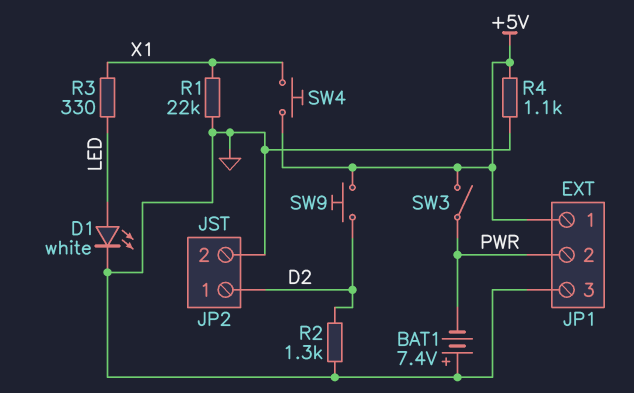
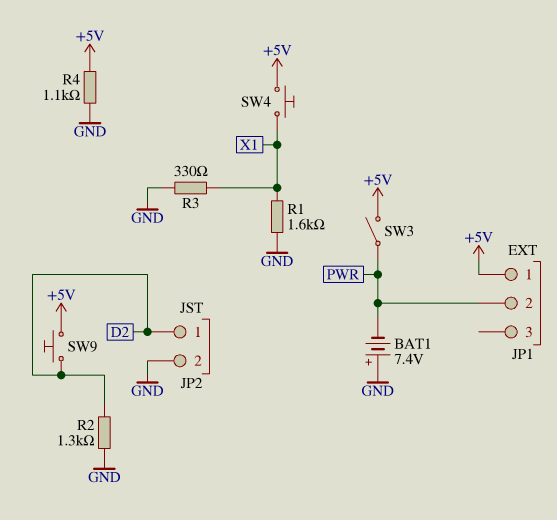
D1: LED white (A LED, K GND) -> none
JP1 pin 3: GND -> none
R1: 22k (GND, X1) -> 1.6k (GND, X1)
R3: 330 (LED, X1) -> 330 (GND, X1)

